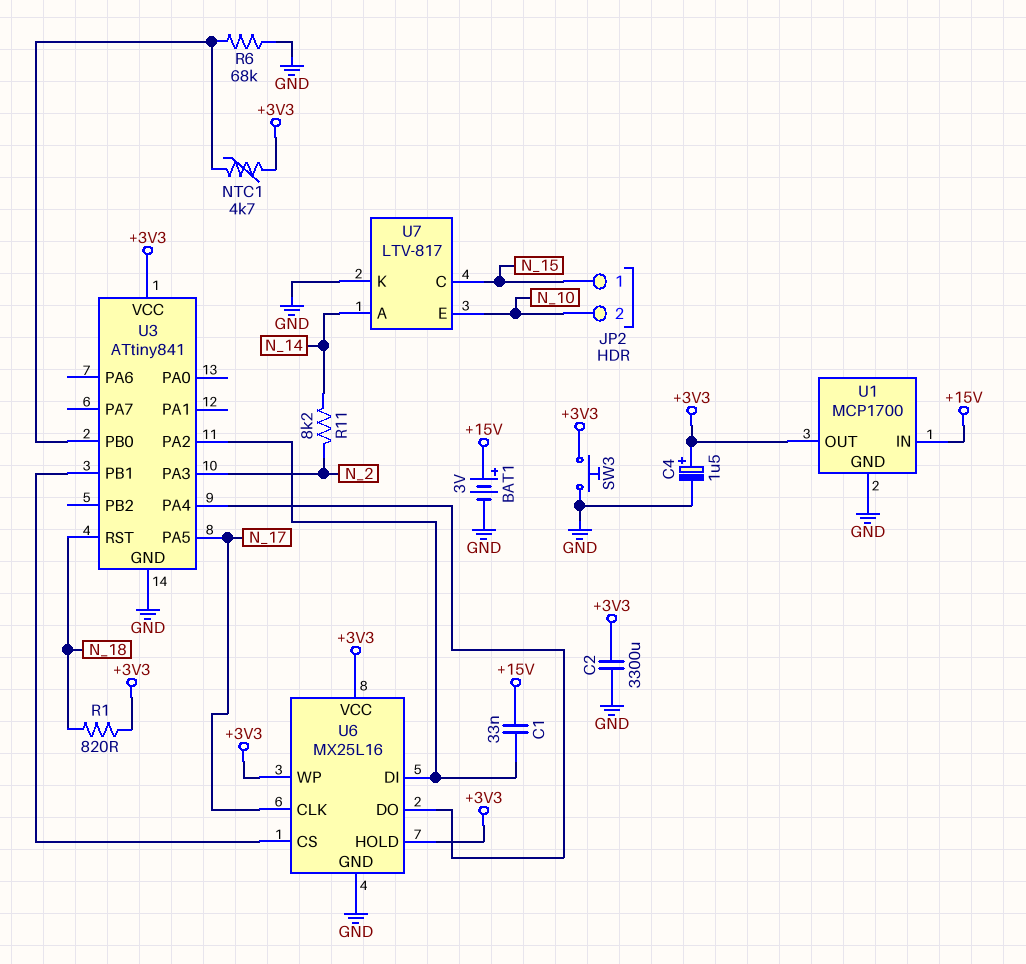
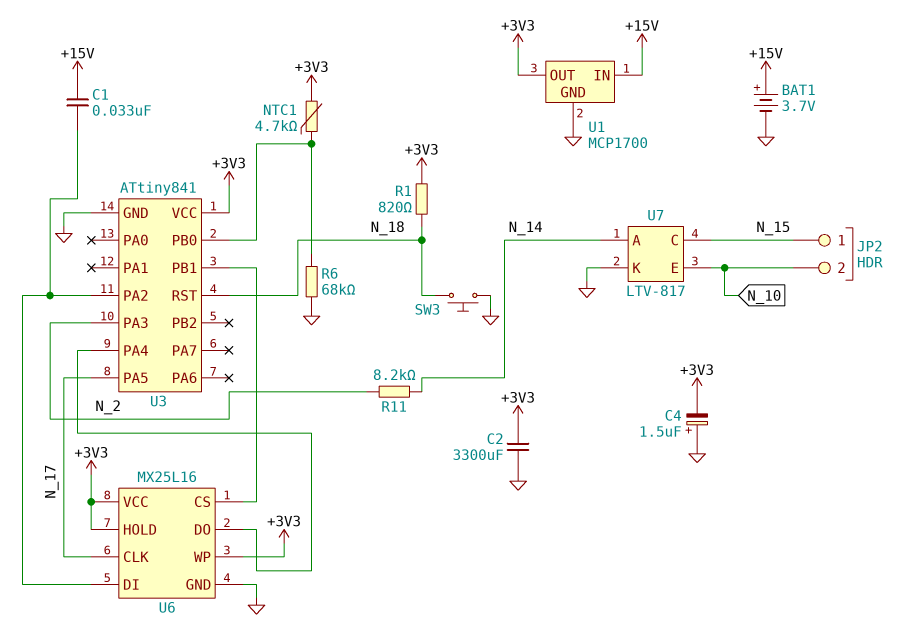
BAT1: 3V (plus +15V, minus GND) -> 3.7V (plus +15V, minus GND)
C4: 1.5uF (plus +3V3, minus GND) -> 1.5uF (plus GND, minus +3V3)
SW3: button (+3V3, GND) -> button (GND, N_18)

